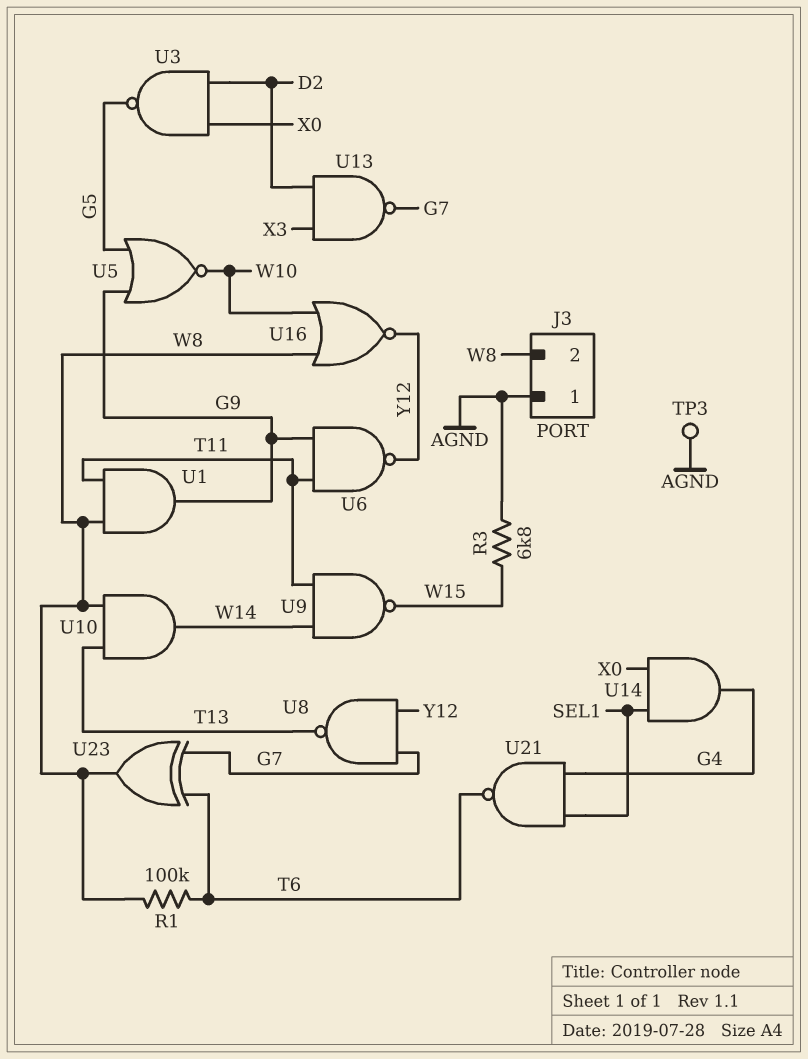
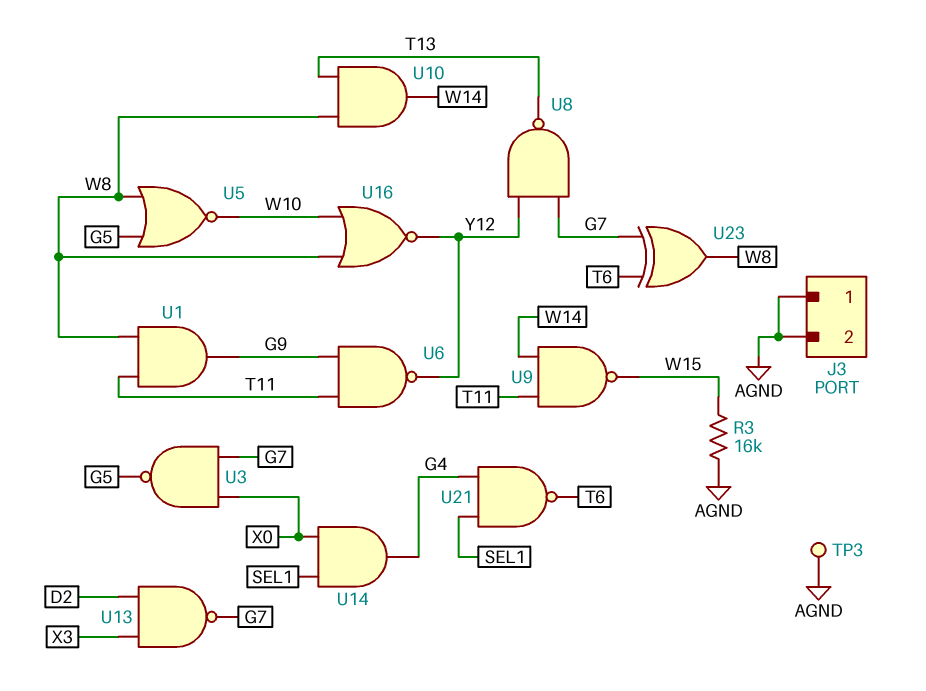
J3 pin 2: W8 -> AGND
R1: 100k (T6, W8) -> none
R3: 6.8k (AGND, W15) -> 16k (AGND, W15)
U3: NAND (in D2, in X0, out G5) -> NAND (in G7, in X0, out G5)
U5: NOR (in G5, in G9, out W10) -> NOR (in G5, in W8, out W10)

